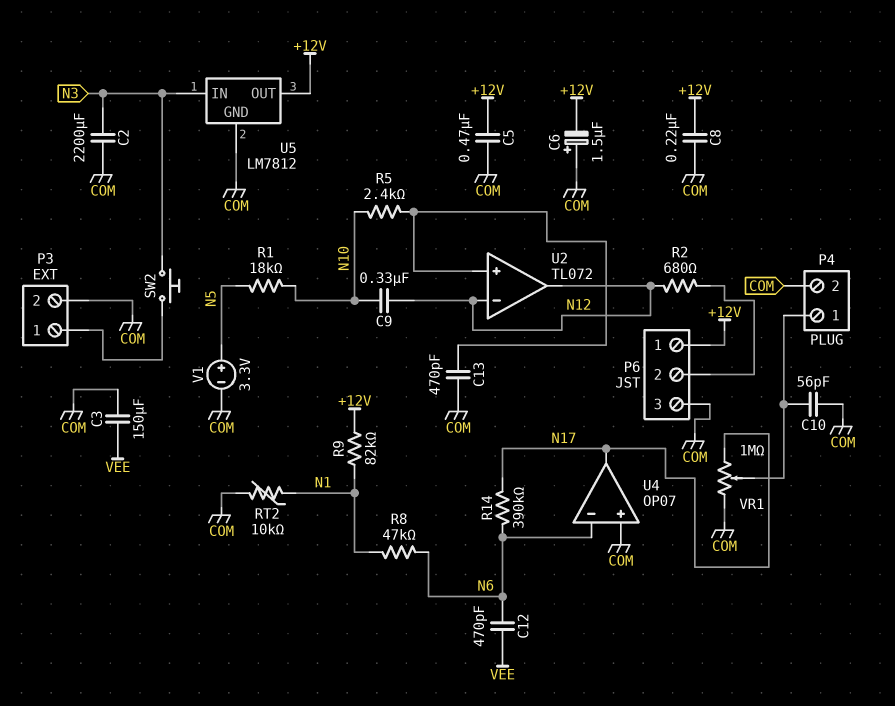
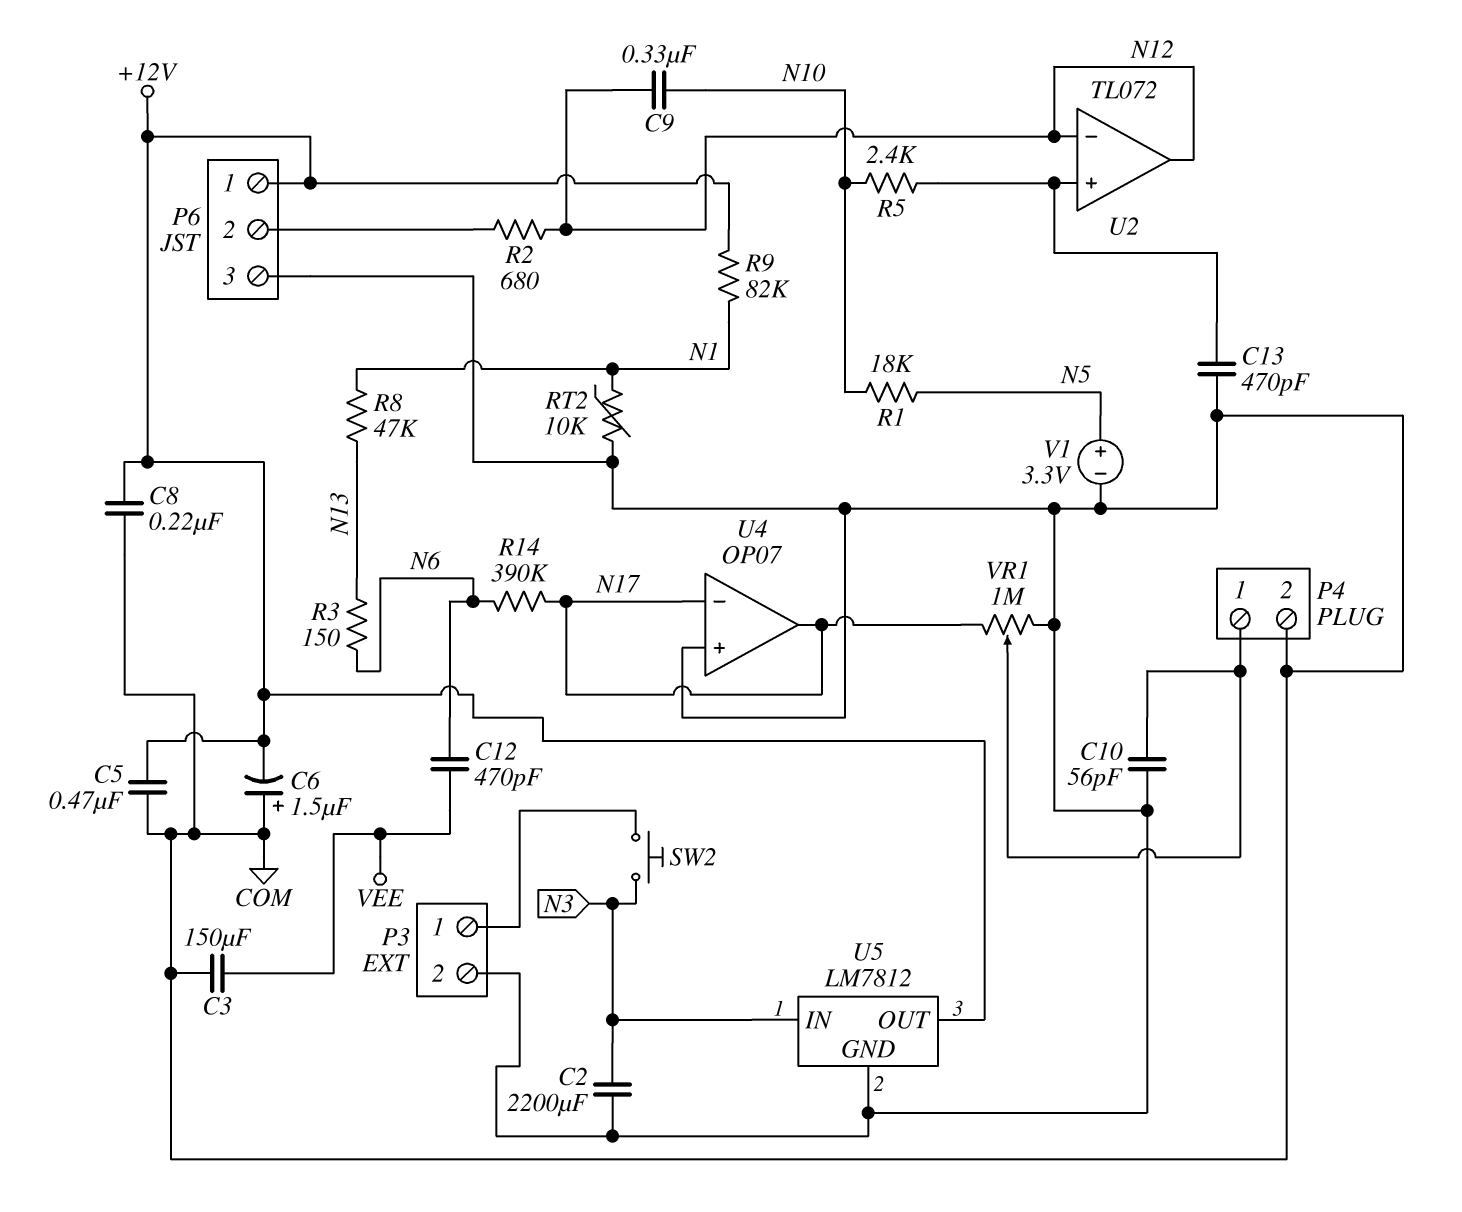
R3: none -> 150 (N6, N13)
R8: 47k (N1, N6) -> 47k (N1, N13)
U4 pin in-: N6 -> N17

